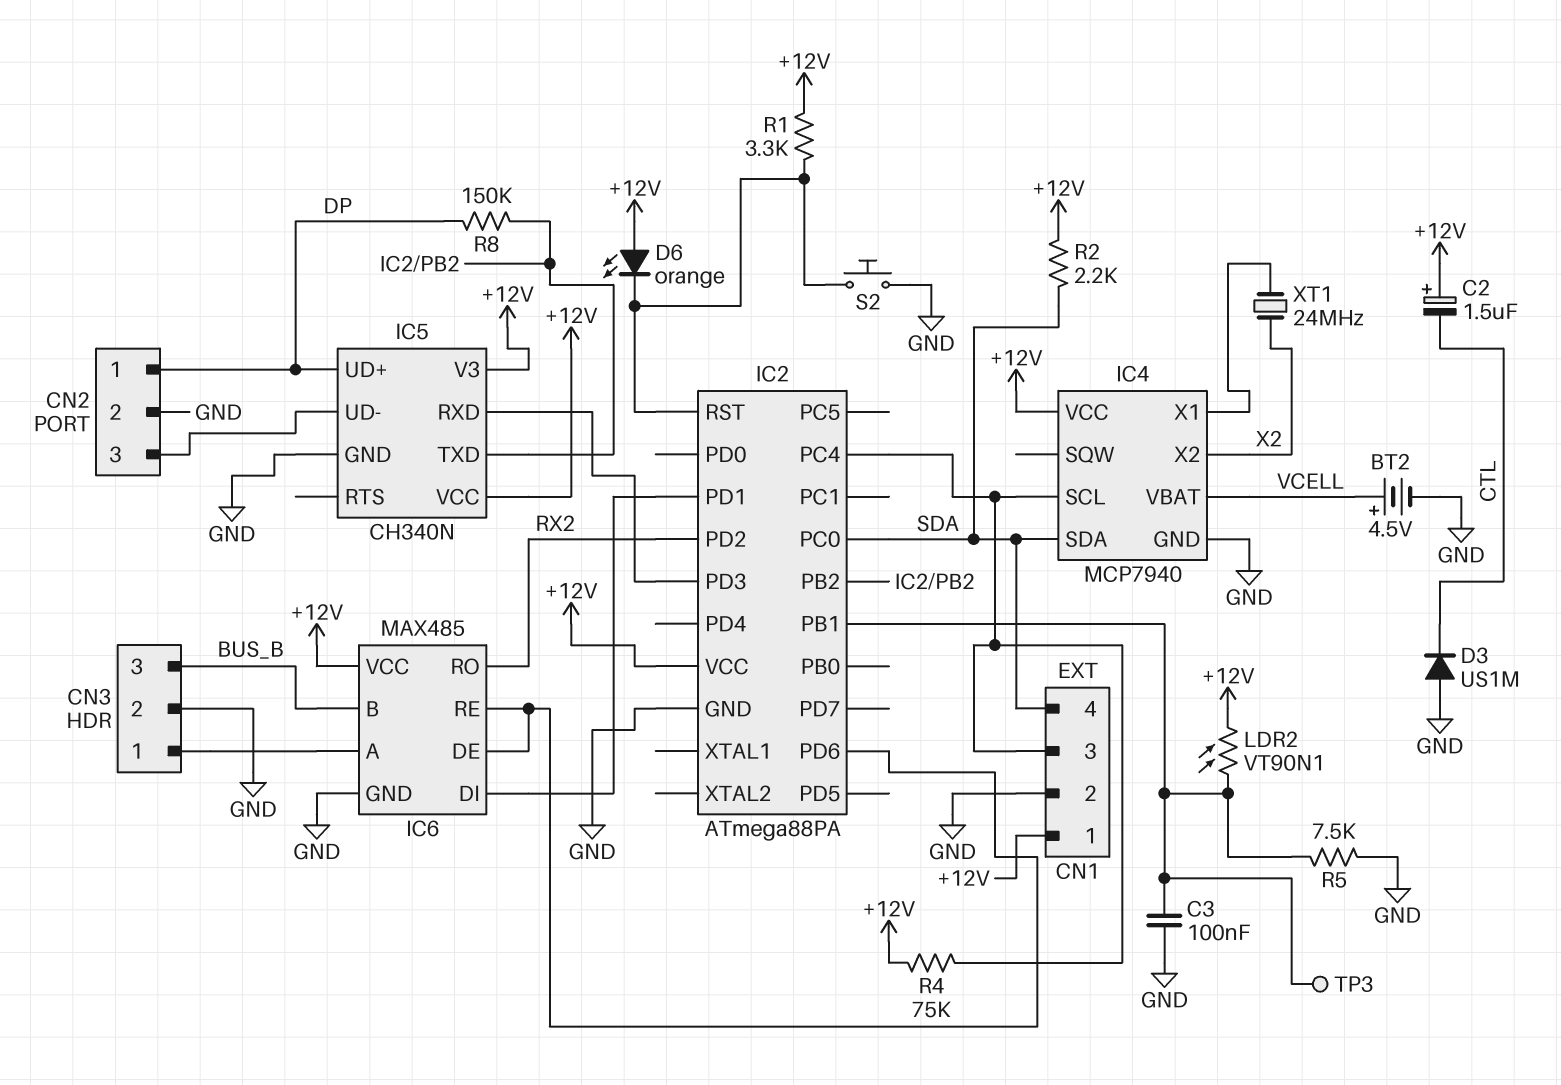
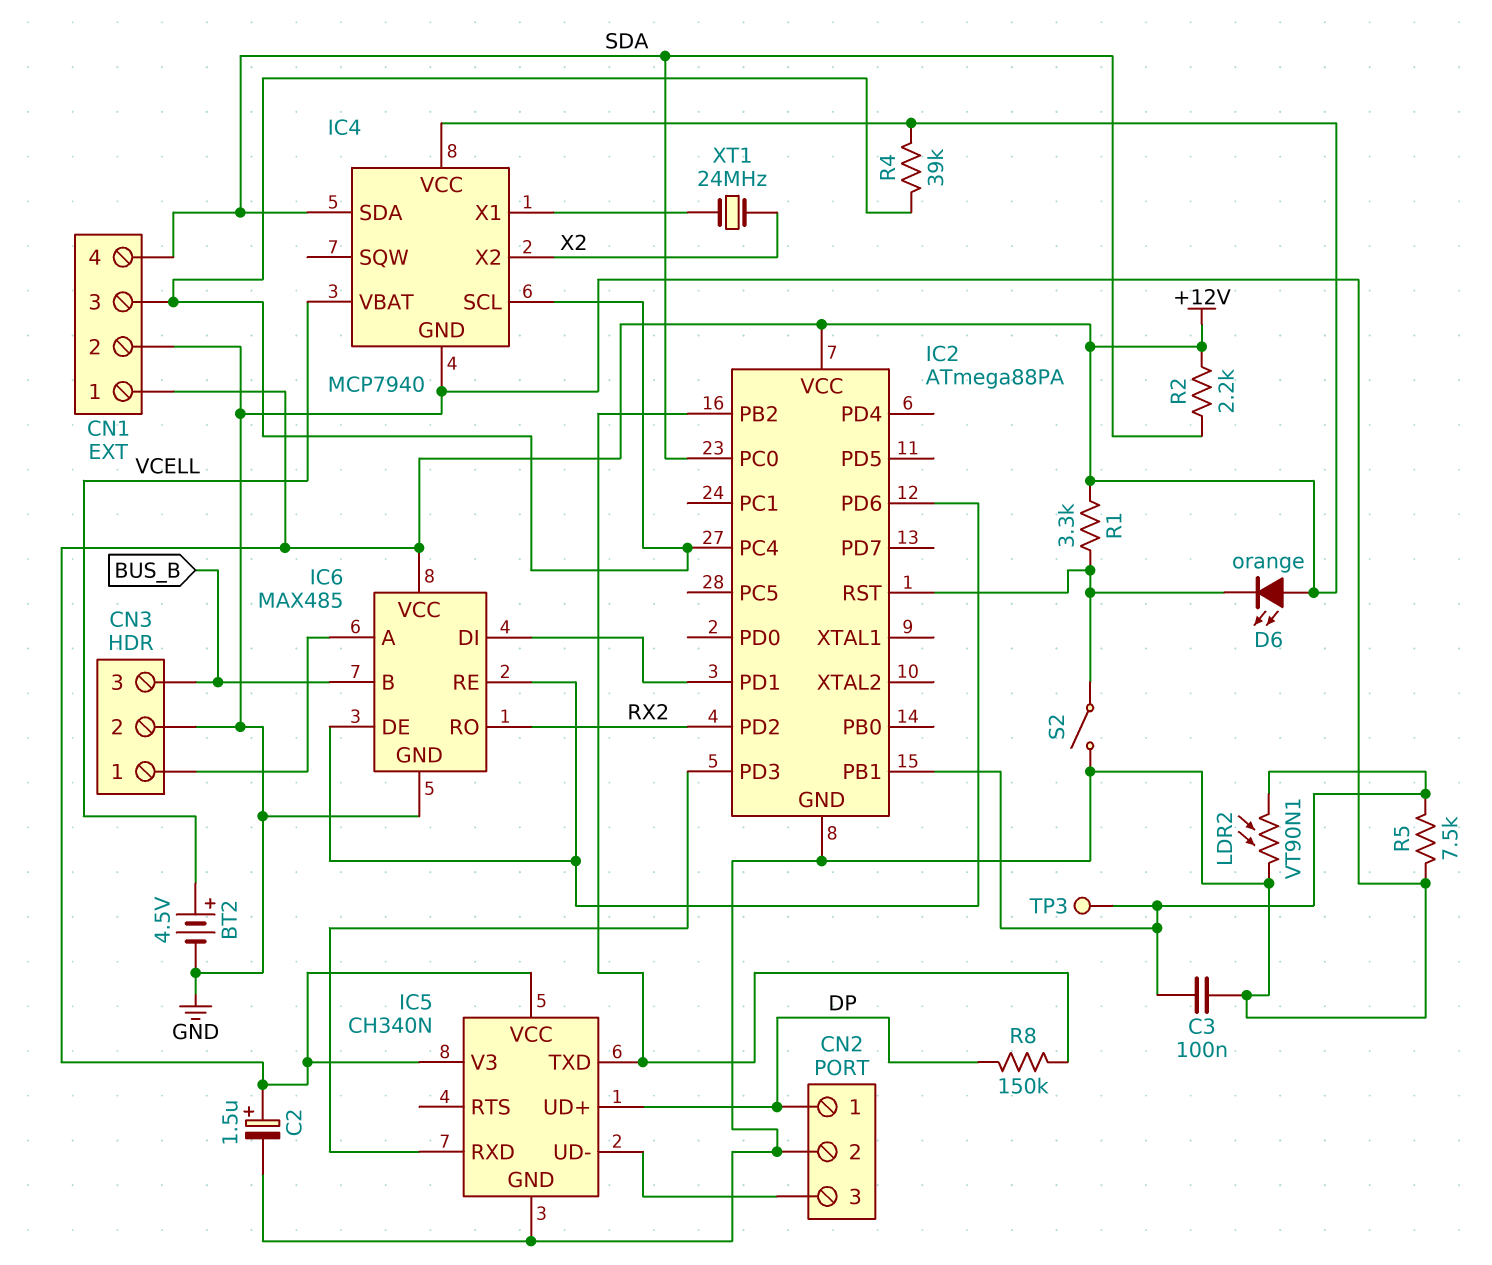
C2: 1.5uF (plus +12V, minus CTL) -> 1.5uF (plus +12V, minus GND)
D3: diode US1M (A GND, K CTL) -> none
LDR2: VT90N1 (+12V, IC2/PB1) -> VT90N1 (GND, IC2/PB1)
R4: 75k (+12V, CN1/3) -> 39k (+12V, CN1/3)
S2: button (GND, IC2/RST) -> switch (GND, IC2/RST)

